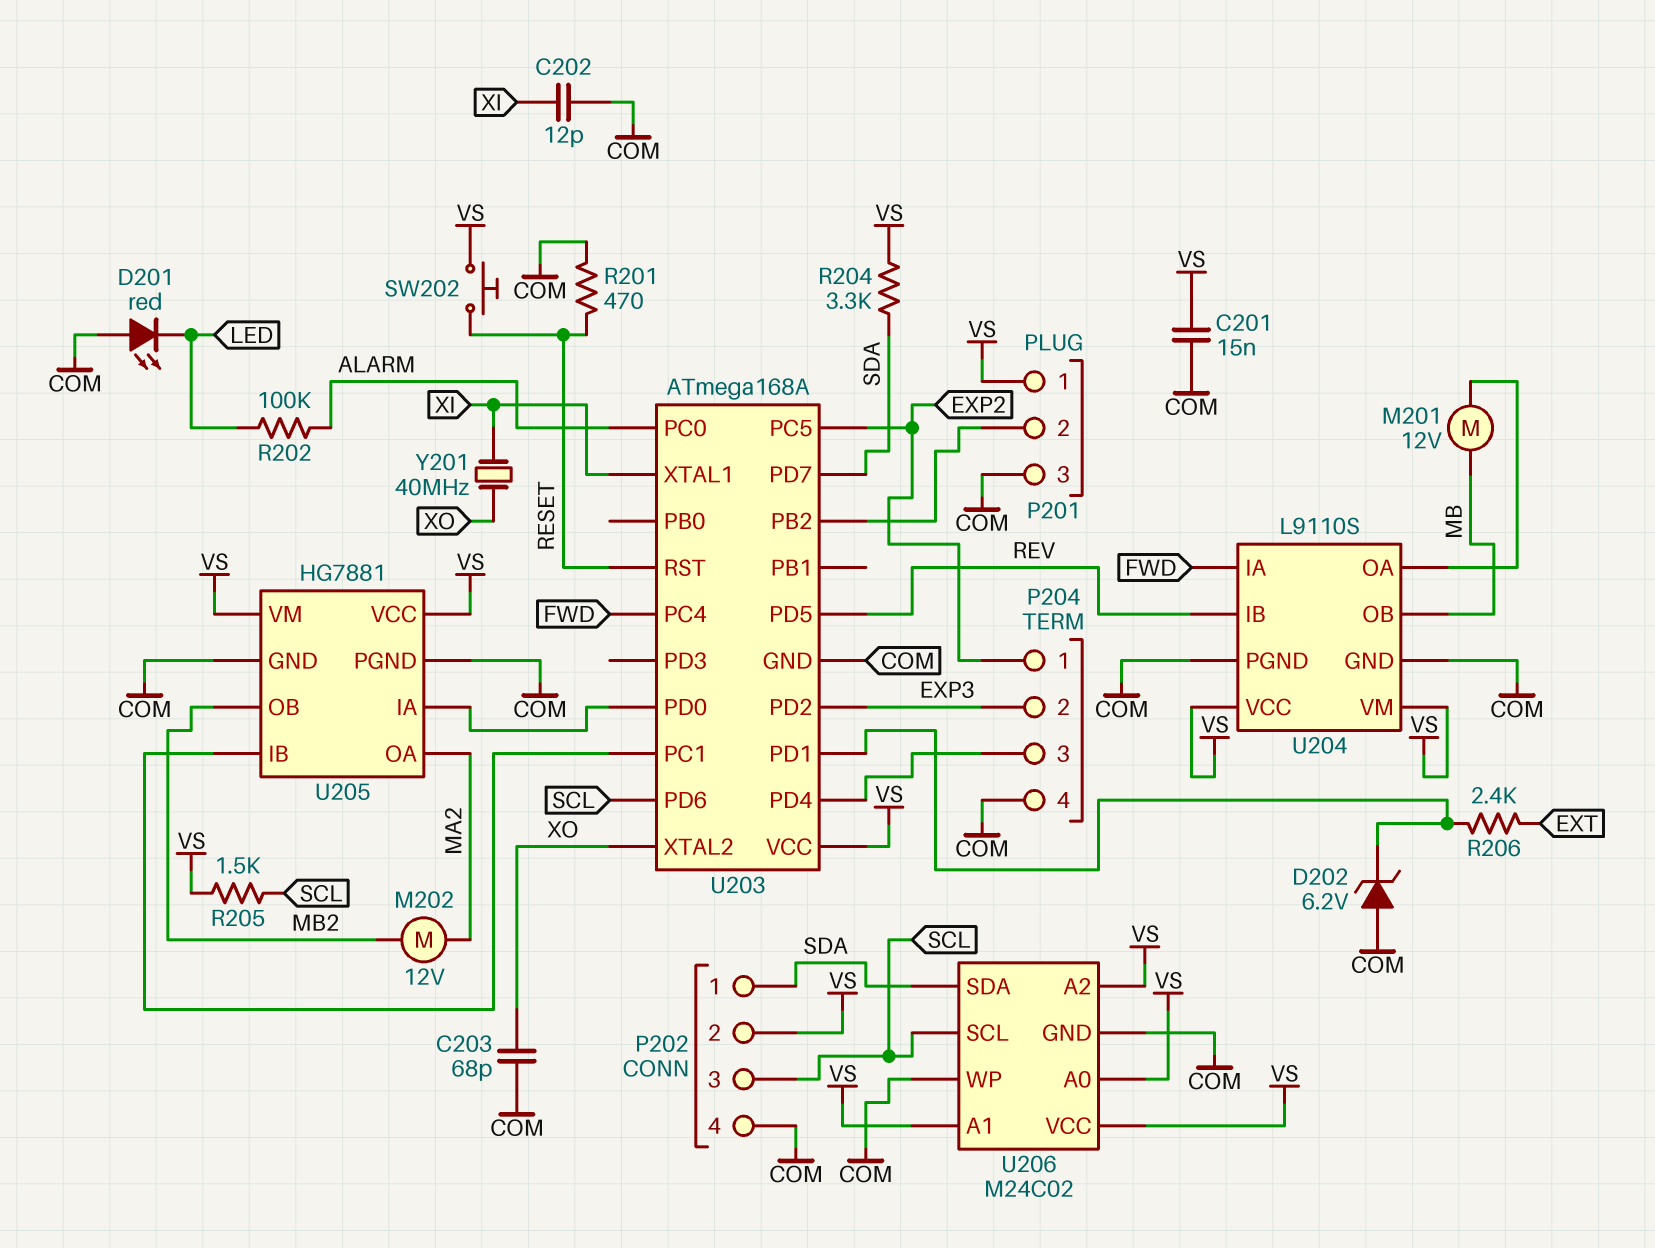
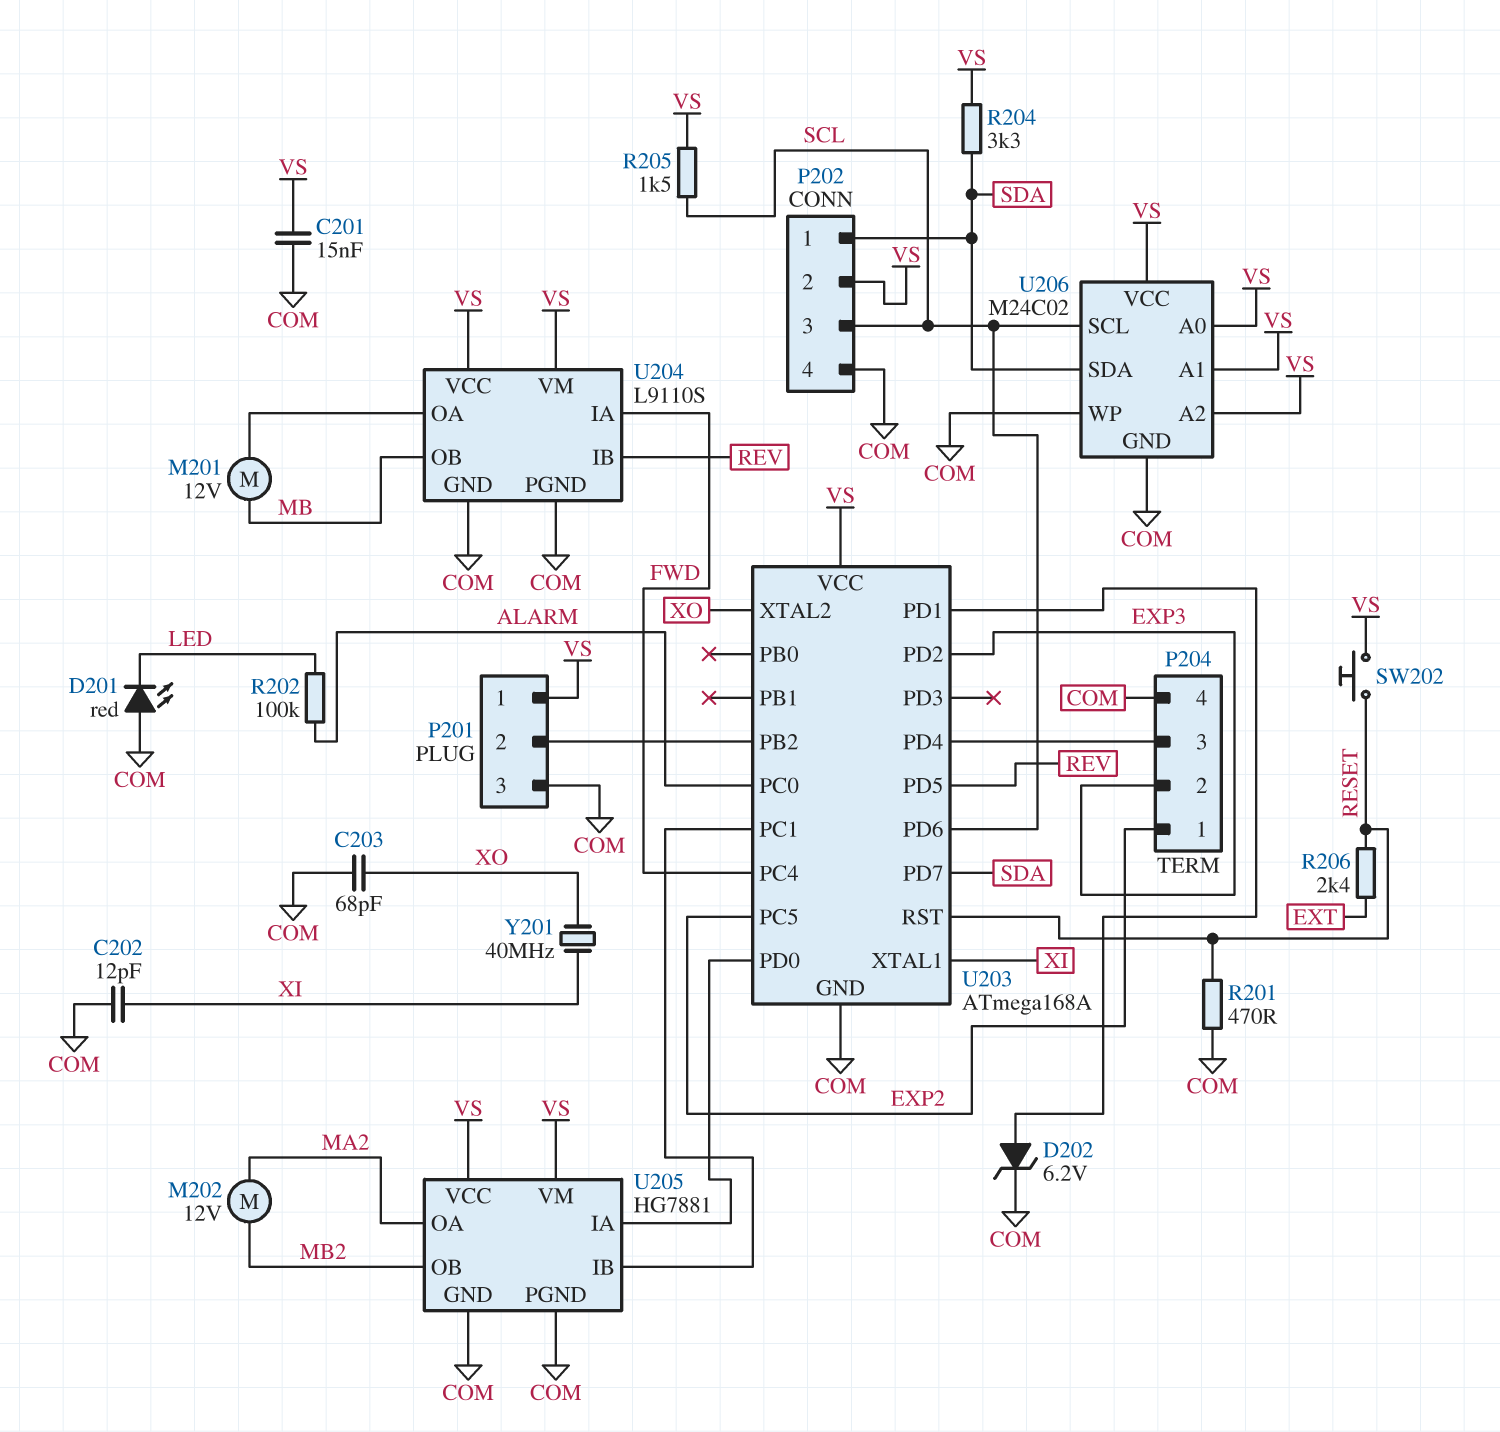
D202: zener 6.2V (A COM, K U203/PD1) -> zener 6.2V (A U203/PD1, K COM)
R206: 2.4k (EXT, U203/PD1) -> 2.4k (EXT, RESET)

